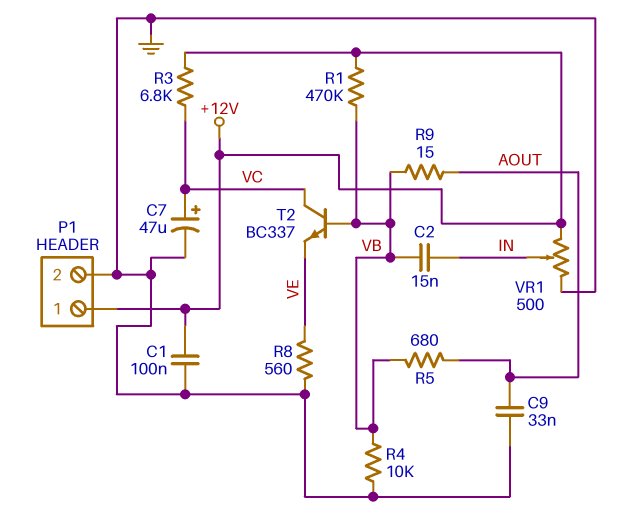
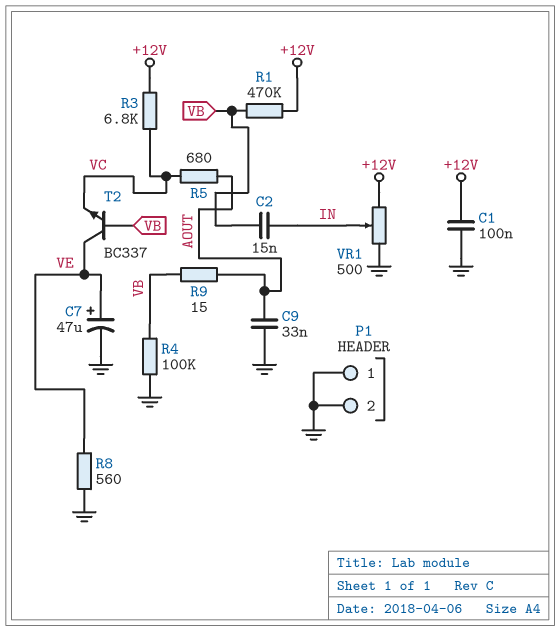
C7: 47uF (plus VC, minus GND) -> 47uF (plus VE, minus GND)
P1 pin 1: +12V -> GND
R4: 10k (GND, VB) -> 100k (GND, VB)
R5: 680 (AOUT, VB) -> 680 (AOUT, VC)
T2: NPN BC337 (B VB, C VC, E VE) -> NPN BC337 (B VB, C VE, E VC)

